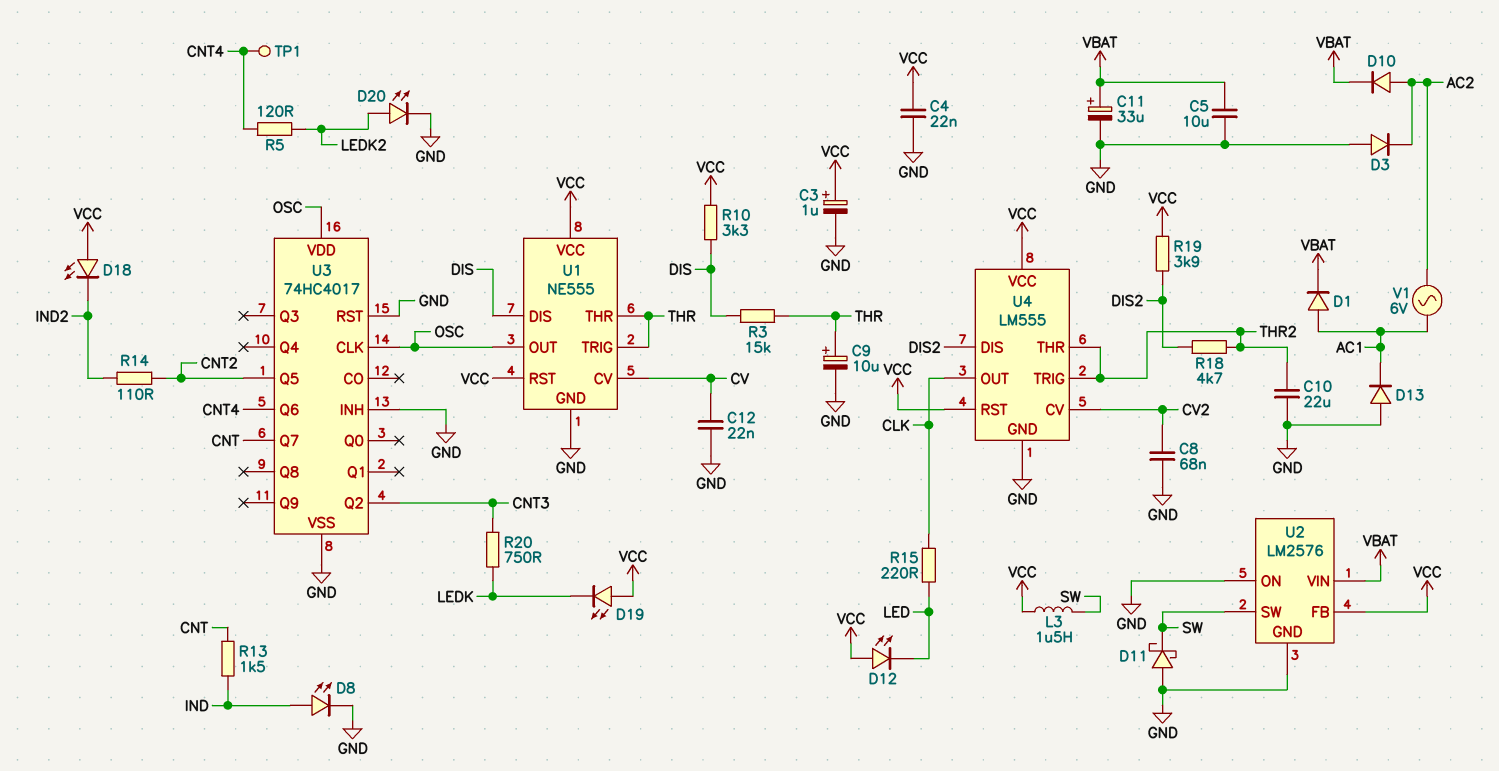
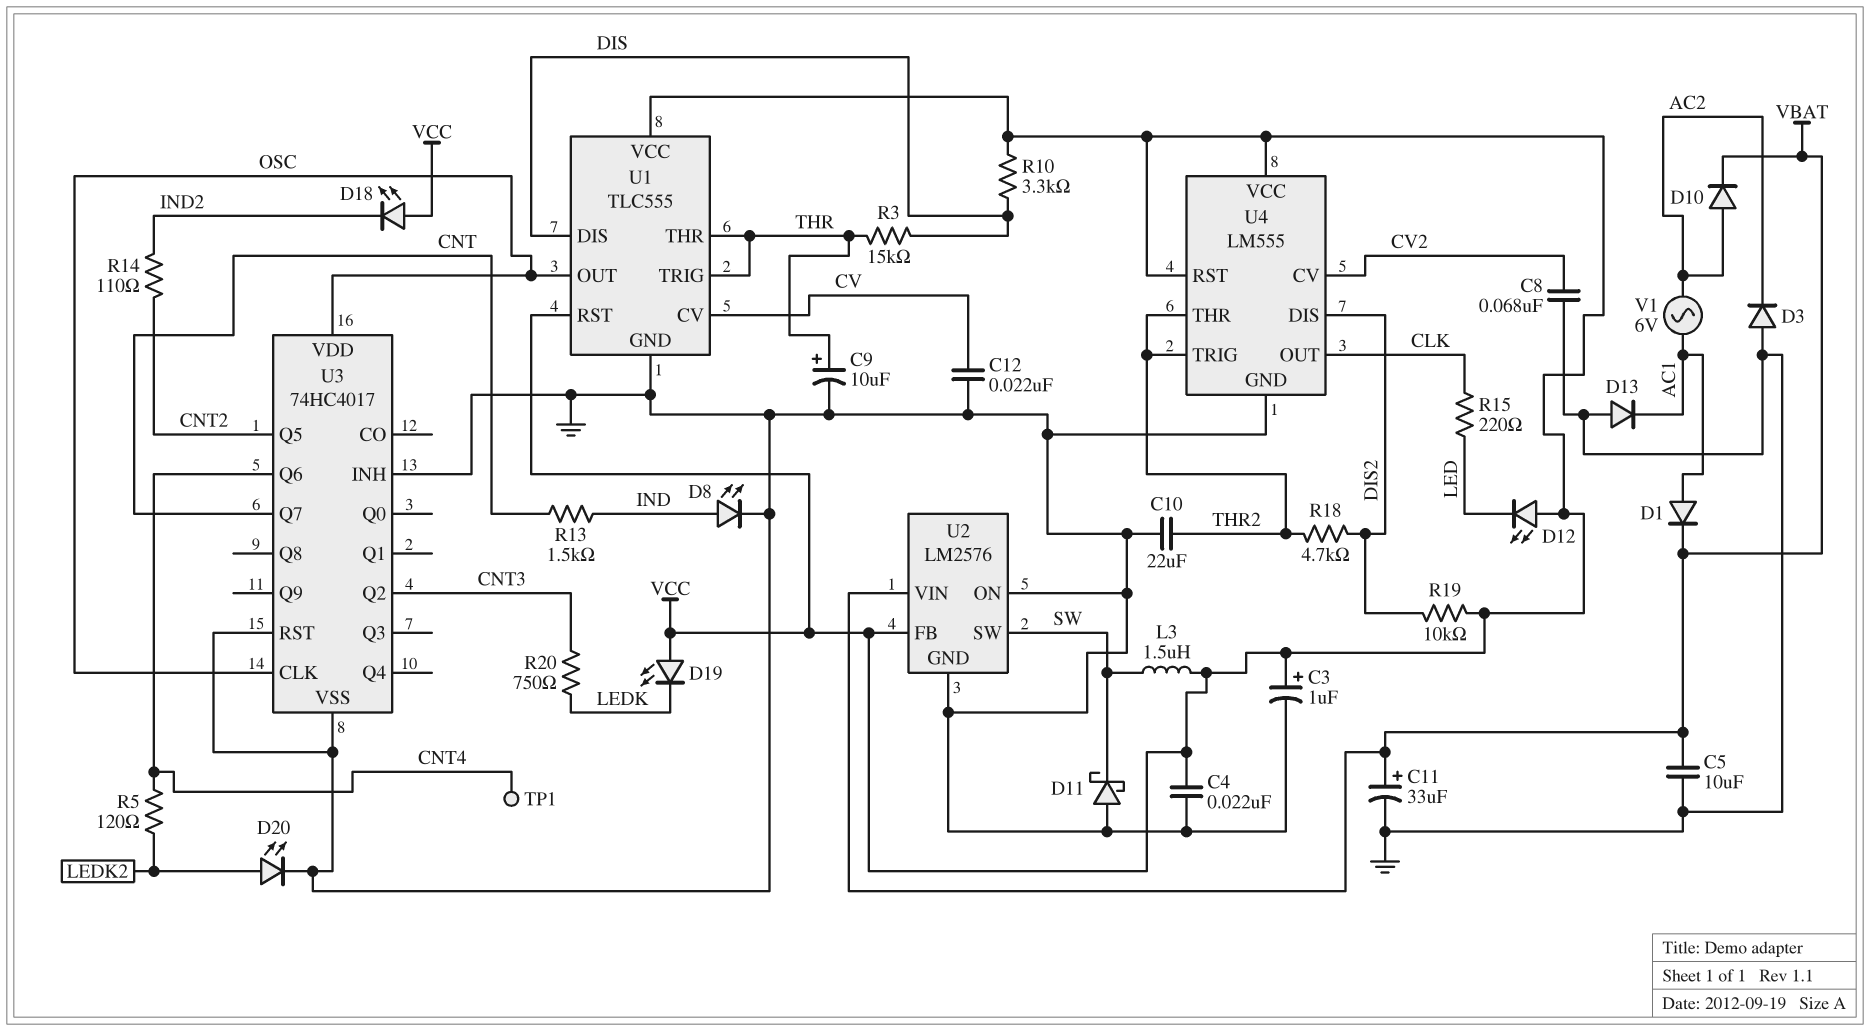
R19: 3.9k (DIS2, VCC) -> 10k (DIS2, VCC)
U1: NE555 -> TLC555

